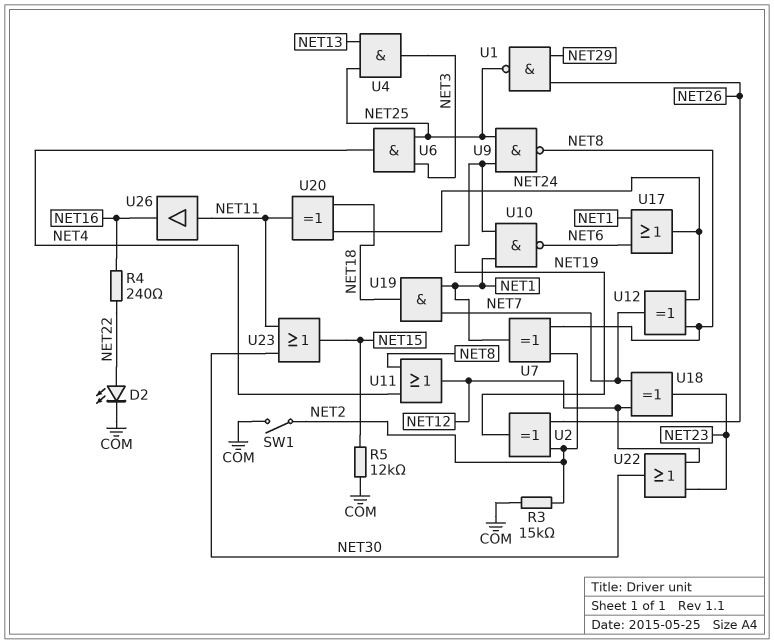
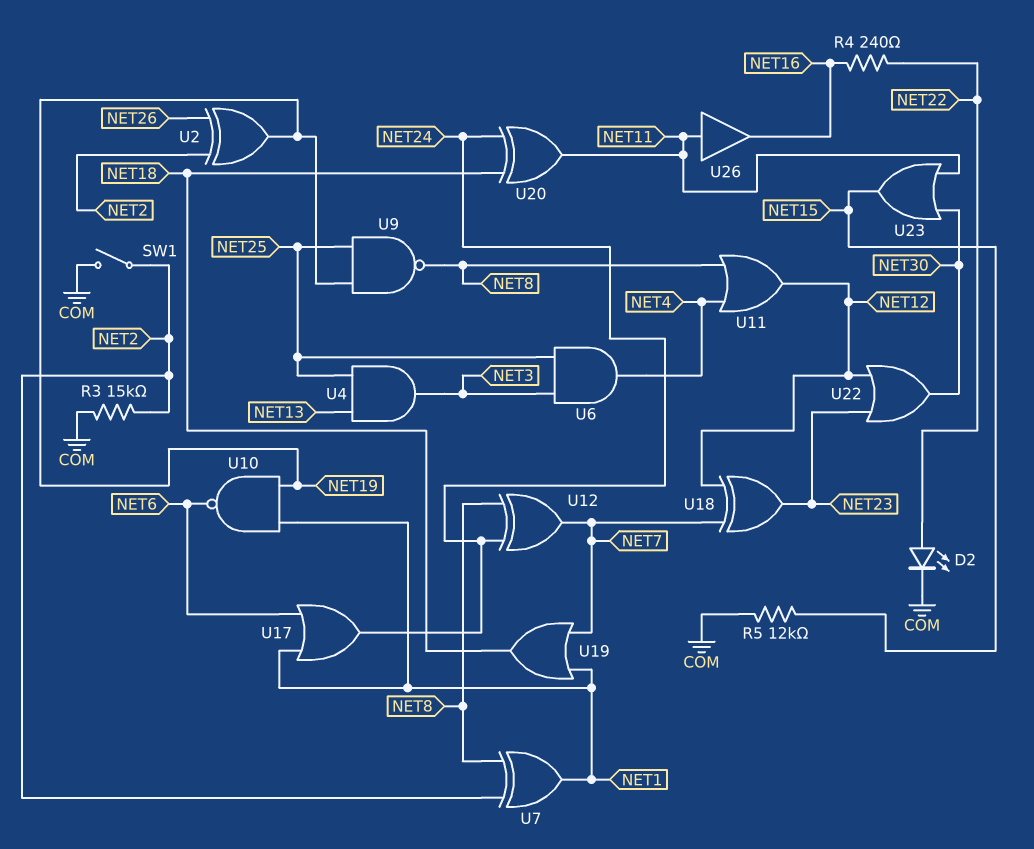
U1: NAND (in NET26, in NET29, out NET25) -> none
U19: AND (in NET1, in NET7, out NET18) -> OR (in NET1, in NET7, out NET18)

